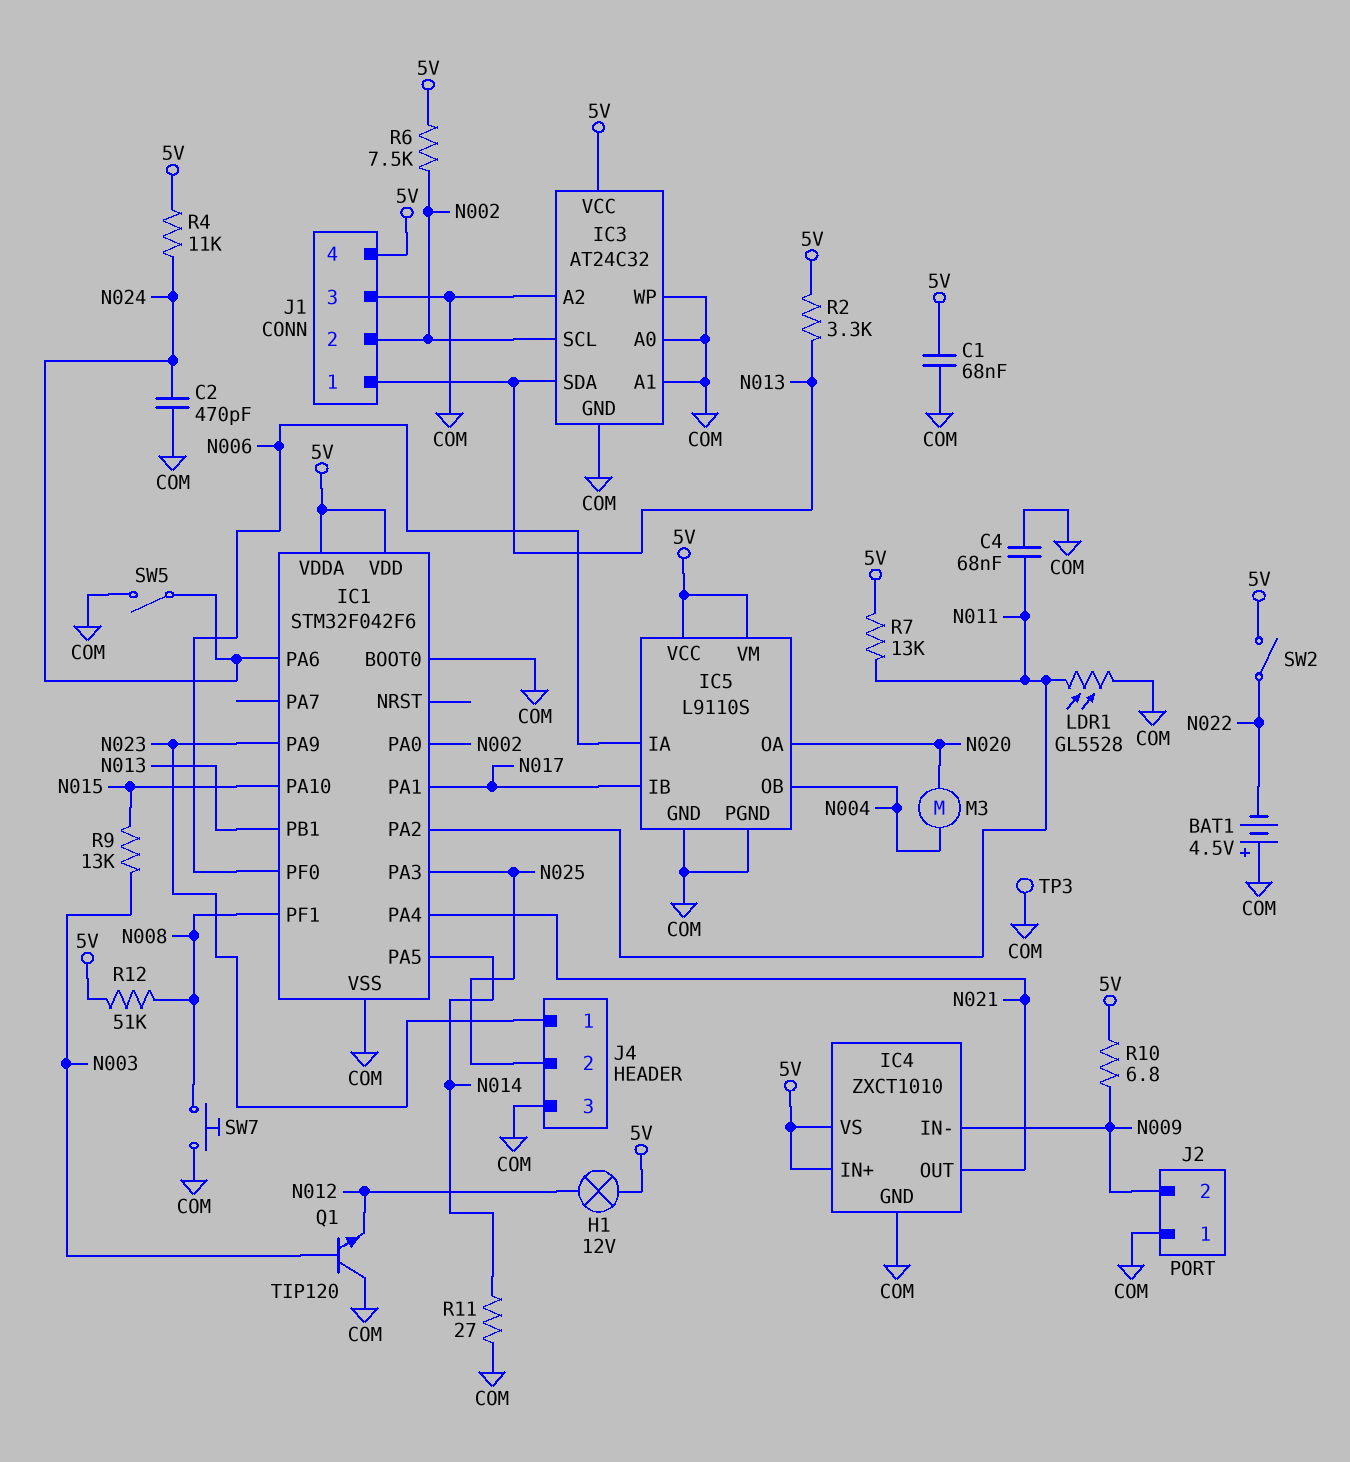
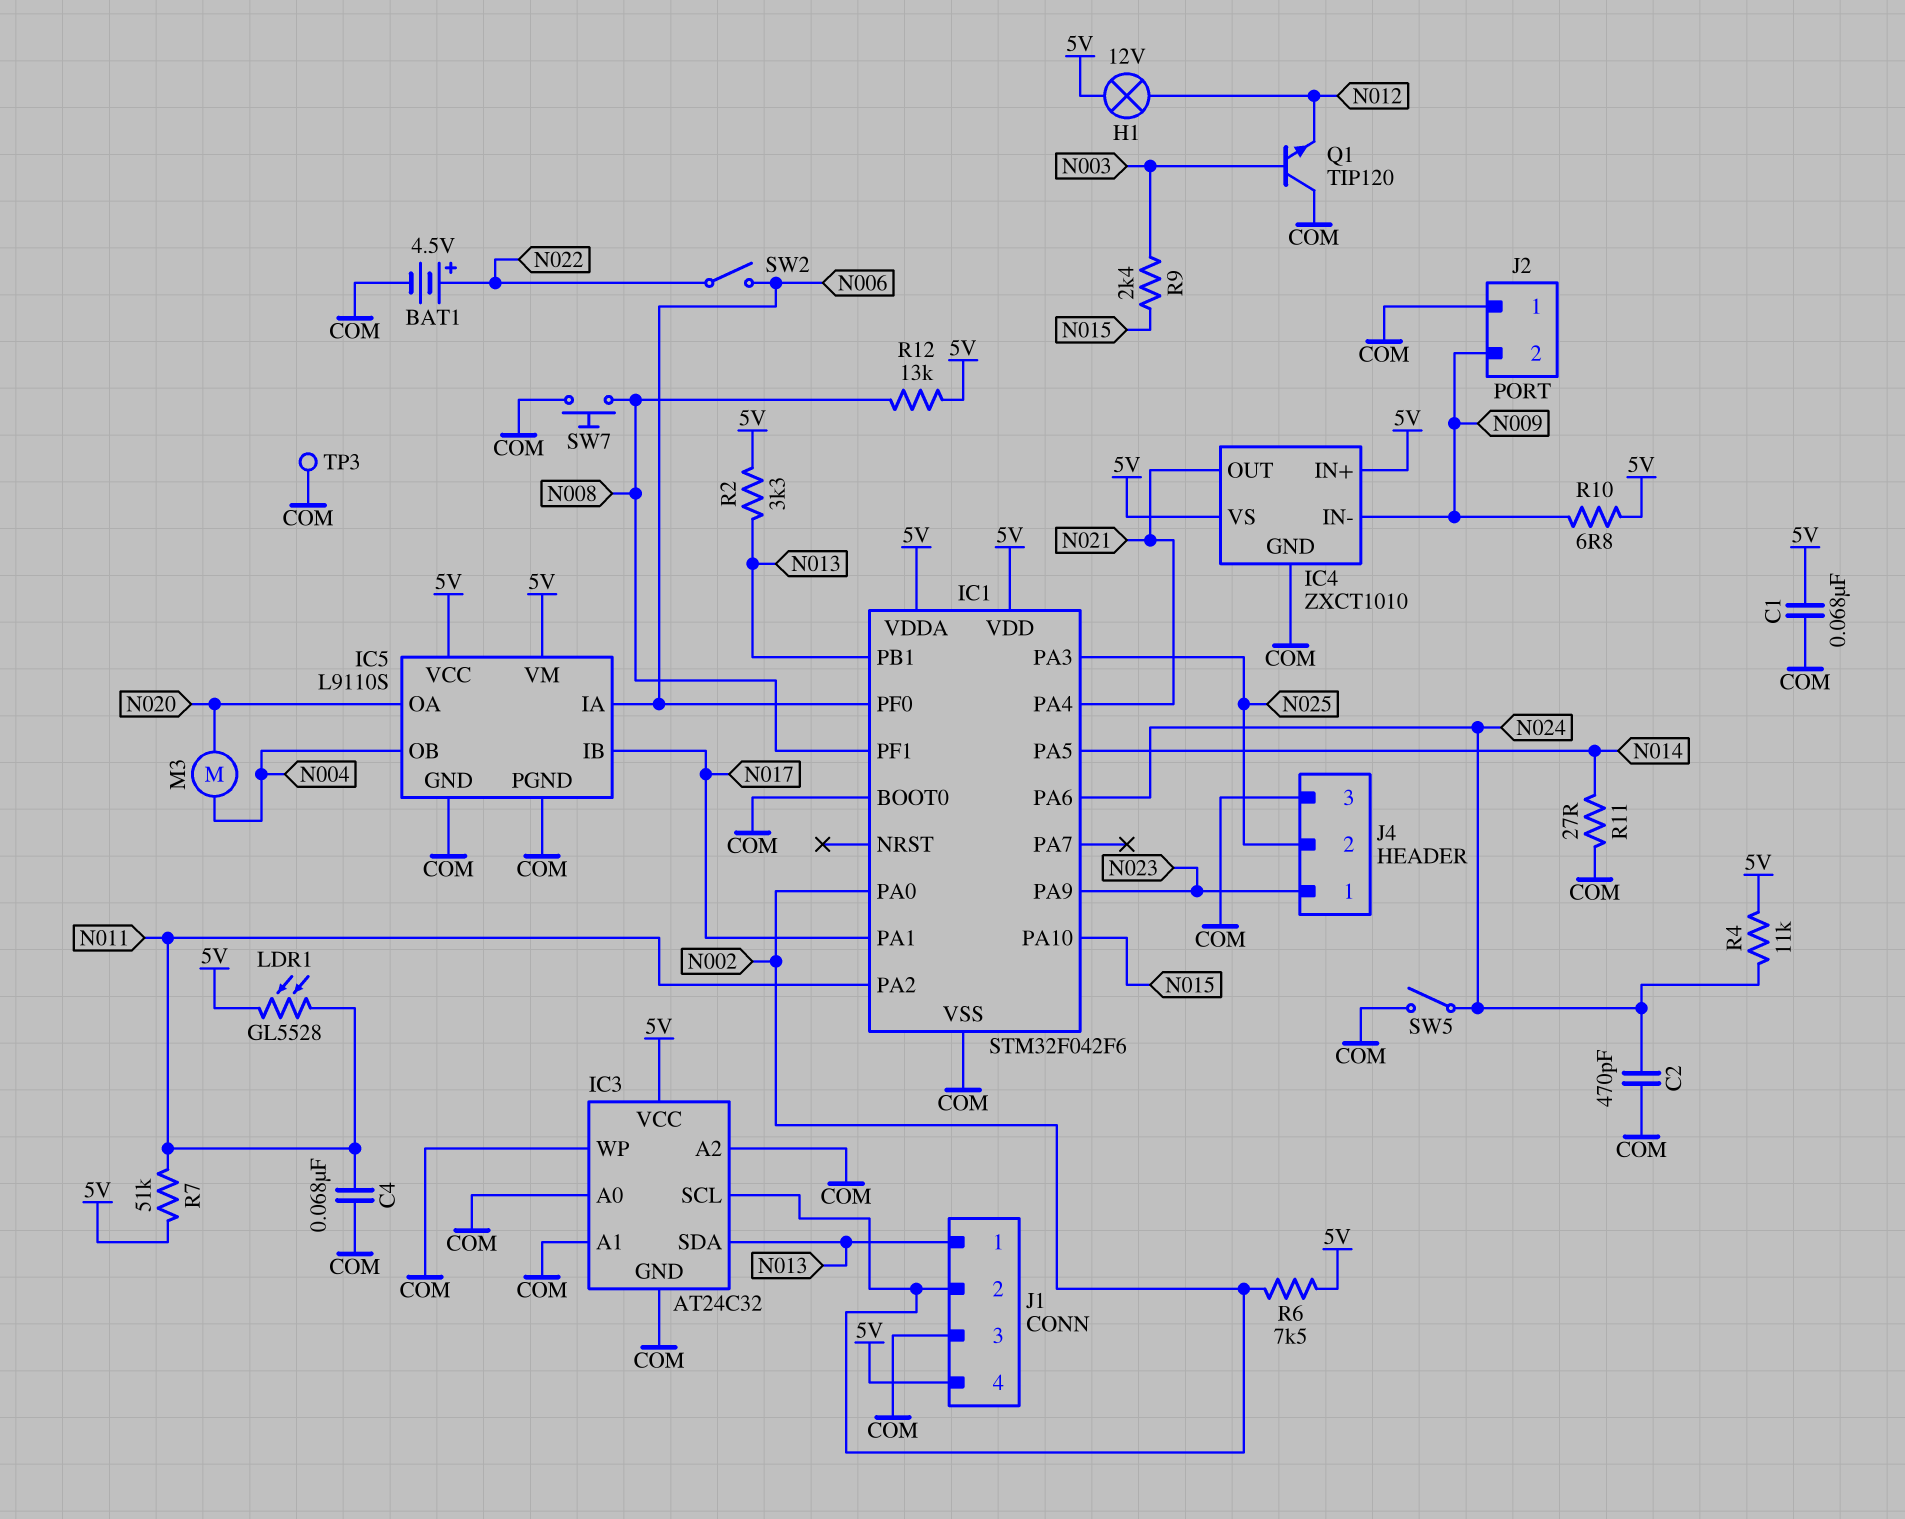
BAT1: 4.5V (plus COM, minus N022) -> 4.5V (plus N022, minus COM)
LDR1: GL5528 (COM, N011) -> GL5528 (5V, N011)
R7: 13k (5V, N011) -> 51k (5V, N011)
R9: 13k (N003, N015) -> 2.4k (N003, N015)
R12: 51k (5V, N008) -> 13k (5V, N008)
SW2: switch (5V, N022) -> switch (N006, N022)

